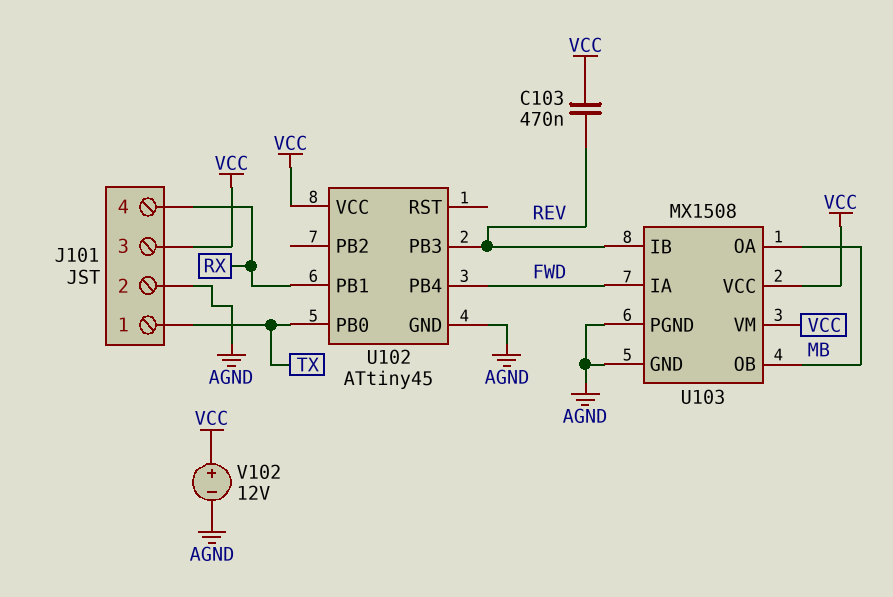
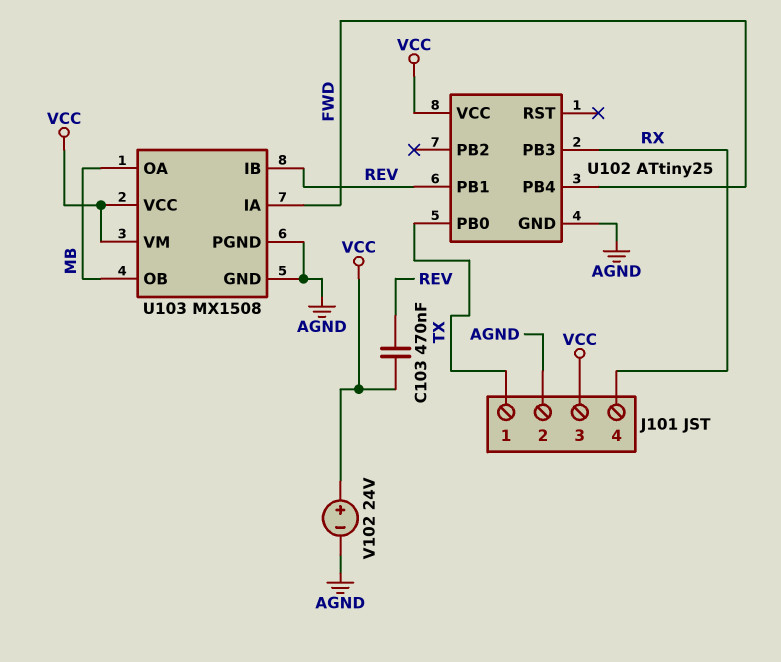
U102: ATtiny45 -> ATtiny25
U102 pin PB1: RX -> REV
U102 pin PB3: REV -> RX
V102: 12V (plus VCC, minus AGND) -> 24V (plus VCC, minus AGND)

